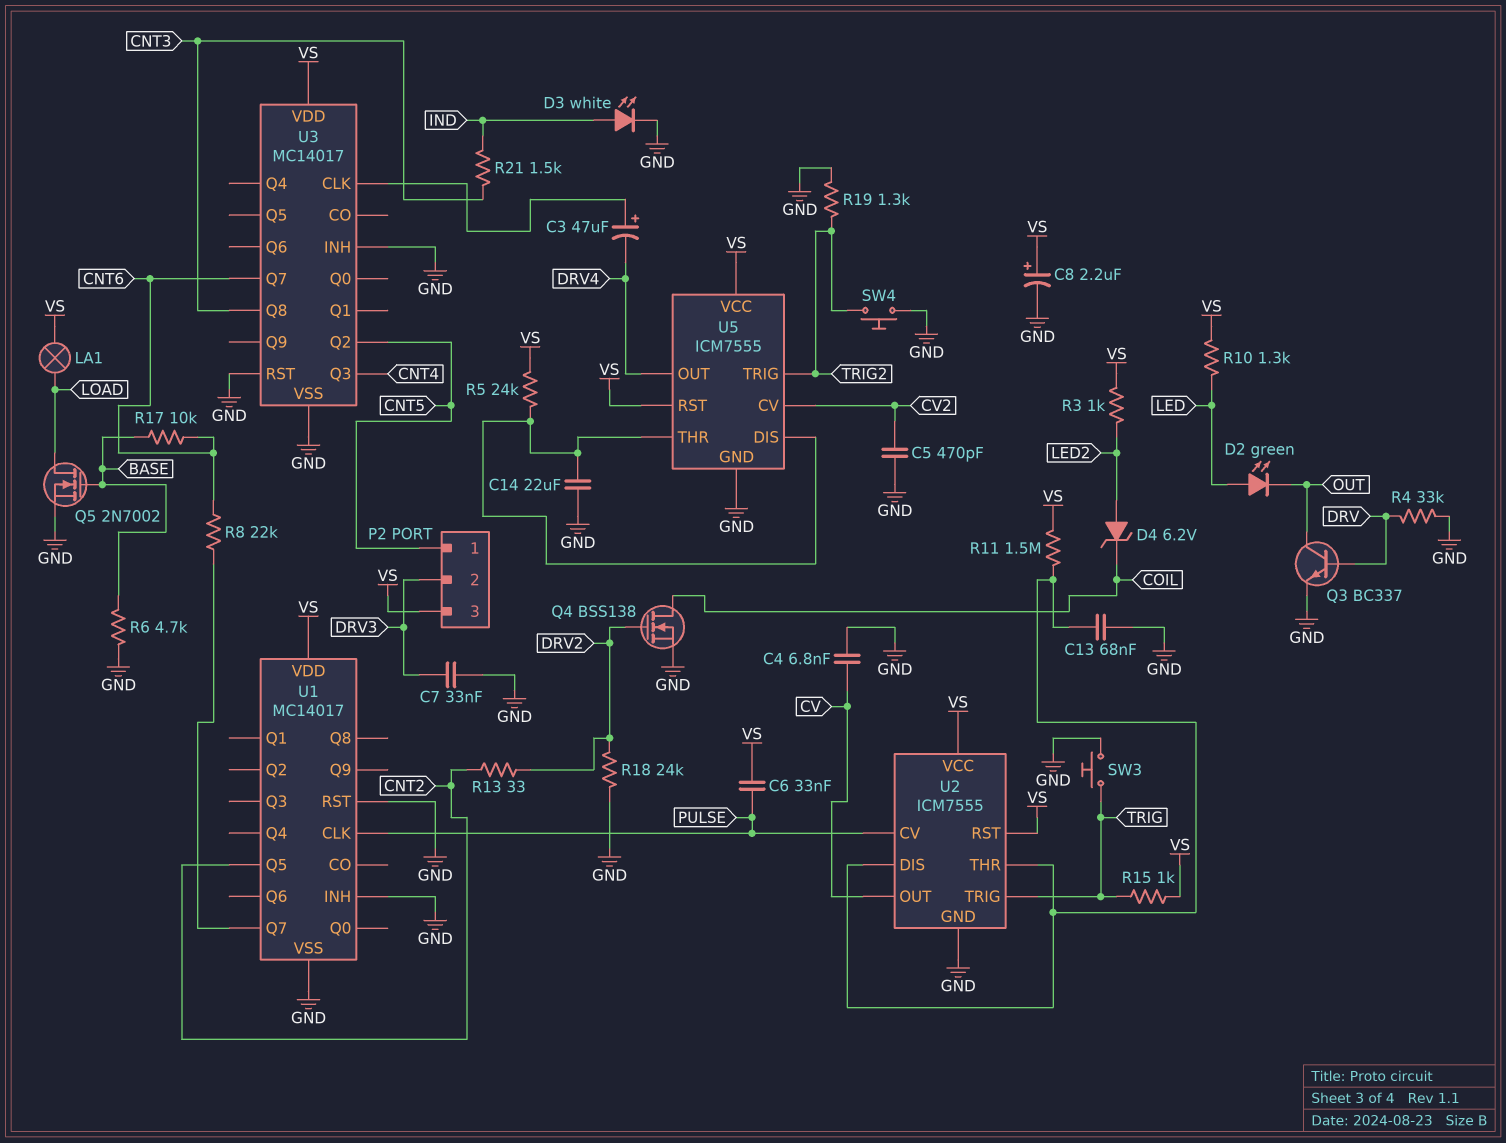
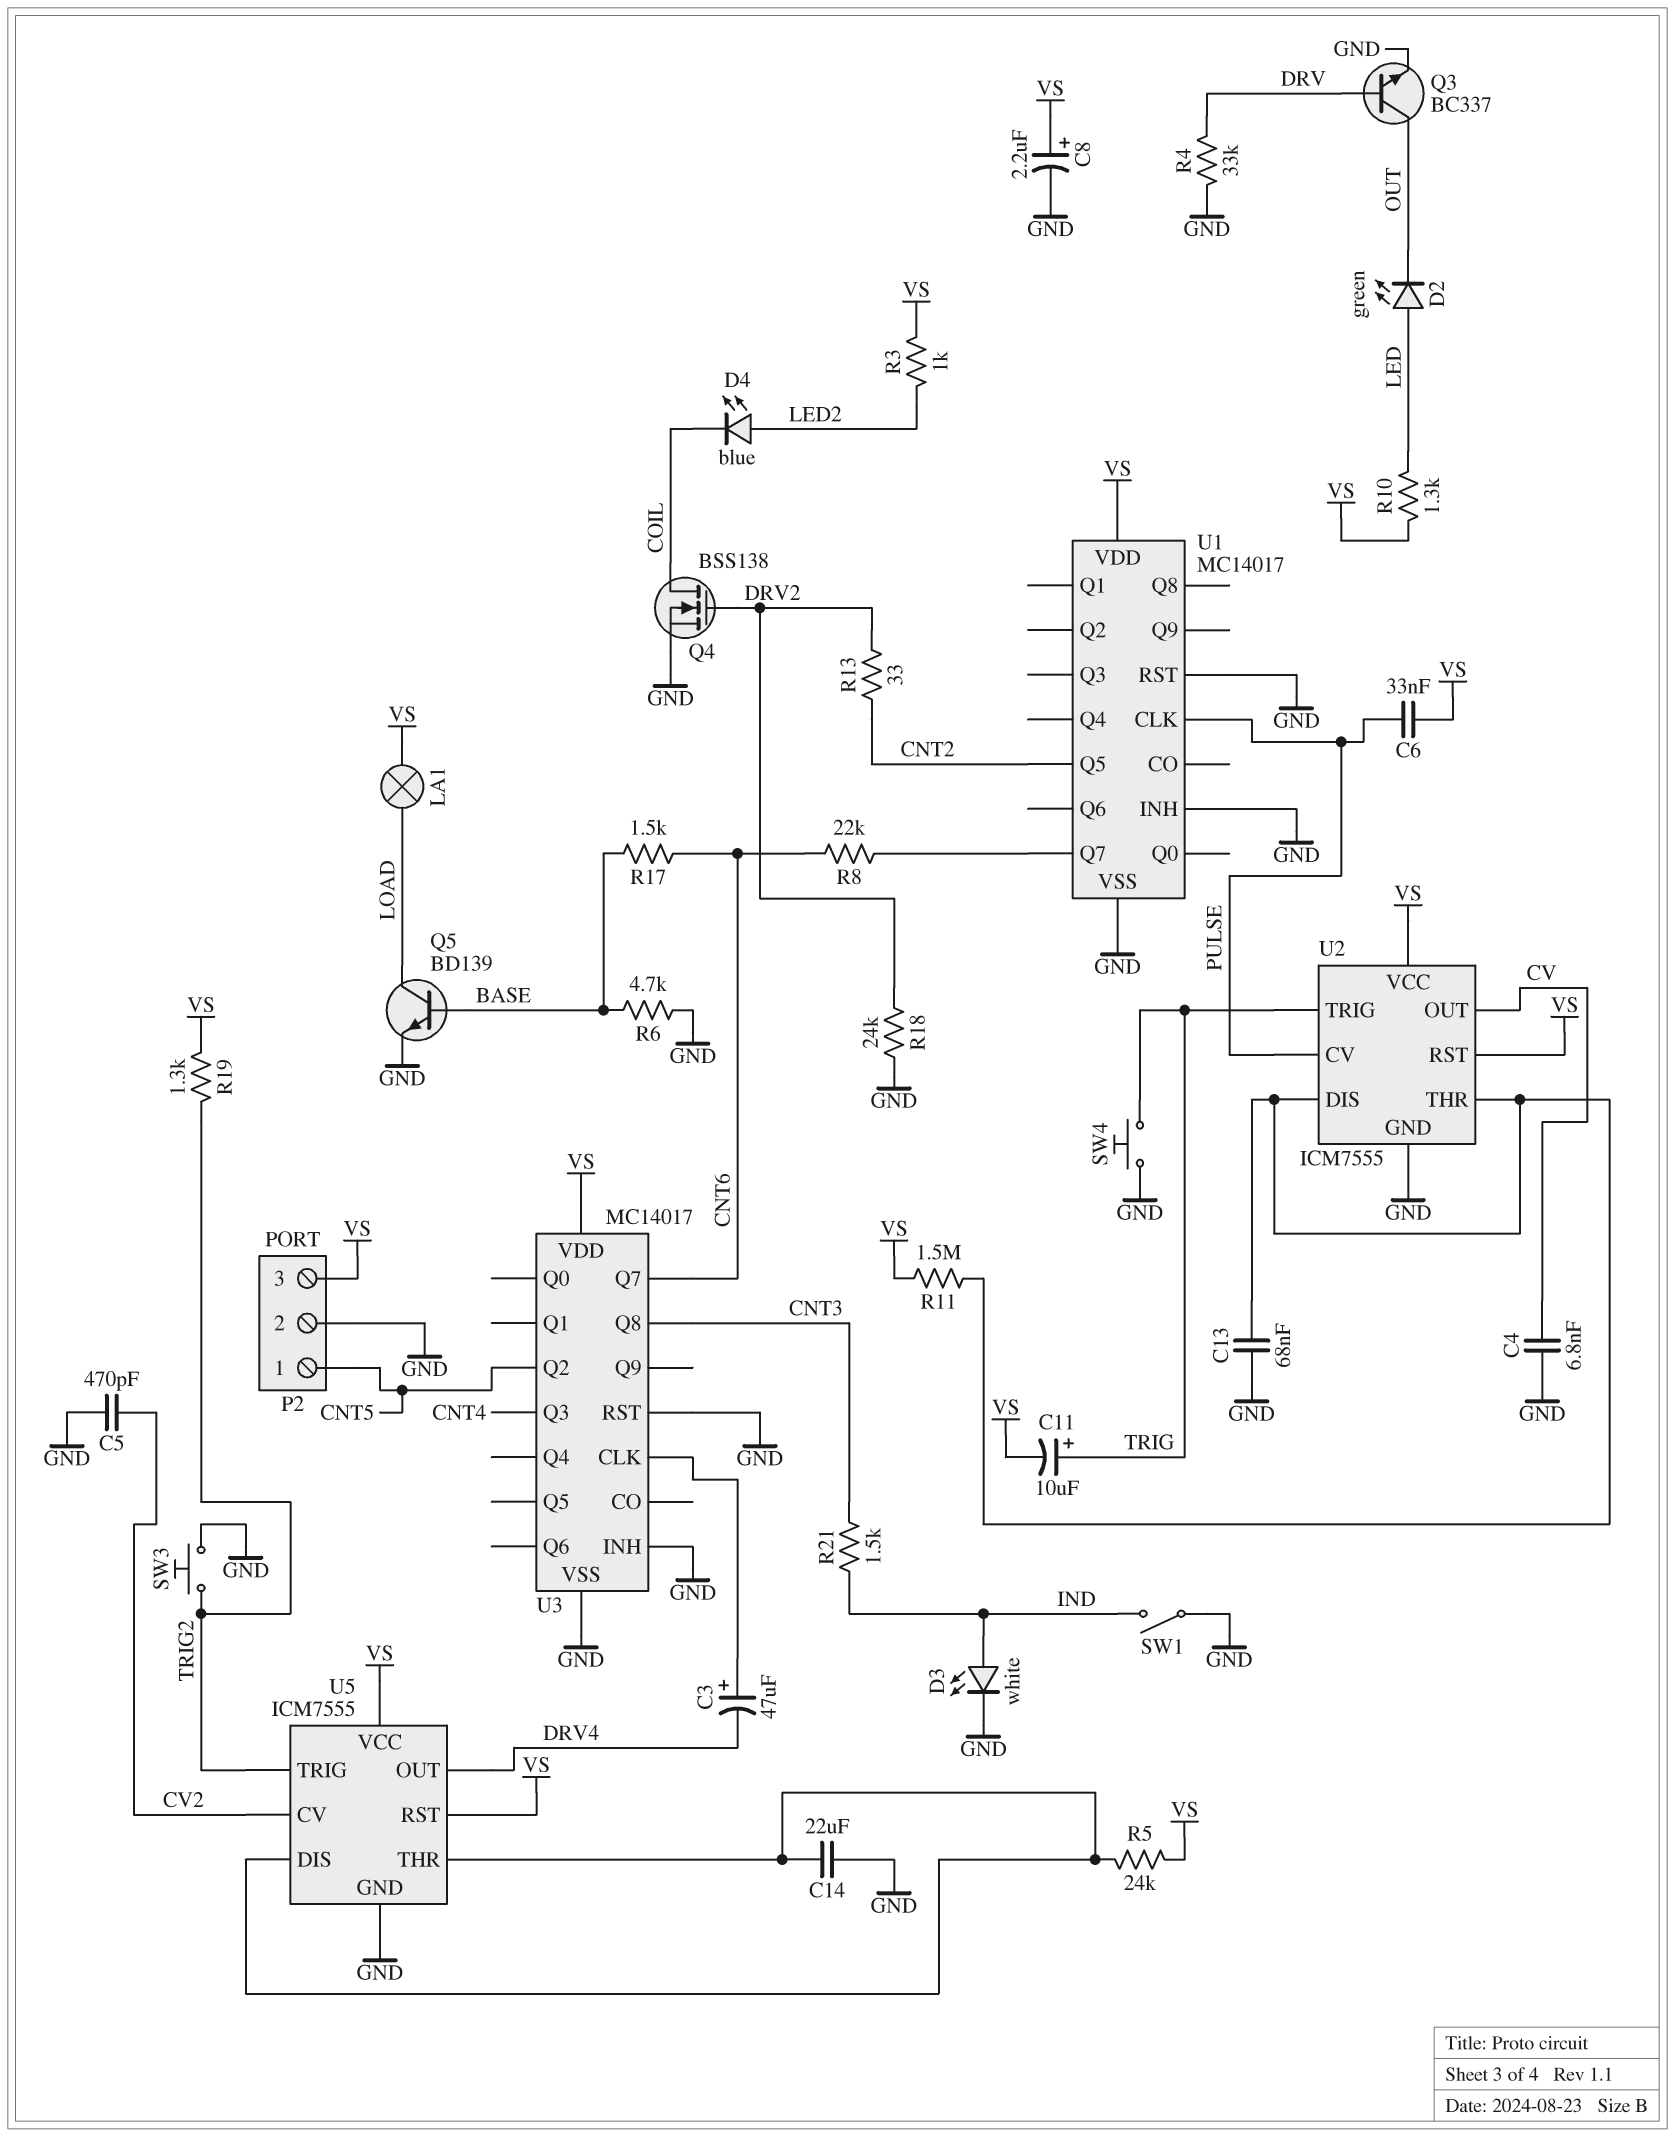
C7: 33nF (DRV3, GND) -> none
C11: none -> 10uF (plus TRIG, minus VS)
D4: zener 6.2V (A LED2, K COIL) -> LED blue (A LED2, K COIL)
P2 pin 2: DRV3 -> GND
Q5: NMOS 2N7002 (G BASE, D LOAD, S GND) -> NPN BD139 (B BASE, C LOAD, E GND)
R15: 1k (TRIG, VS) -> none
R17: 10k (BASE, CNT6) -> 1.5k (BASE, CNT6)
R19: 1.3k (GND, TRIG2) -> 1.3k (TRIG2, VS)
SW1: none -> switch (GND, IND)
SW3: button (GND, TRIG) -> button (GND, TRIG2)
SW4: button (GND, TRIG2) -> button (GND, TRIG)

